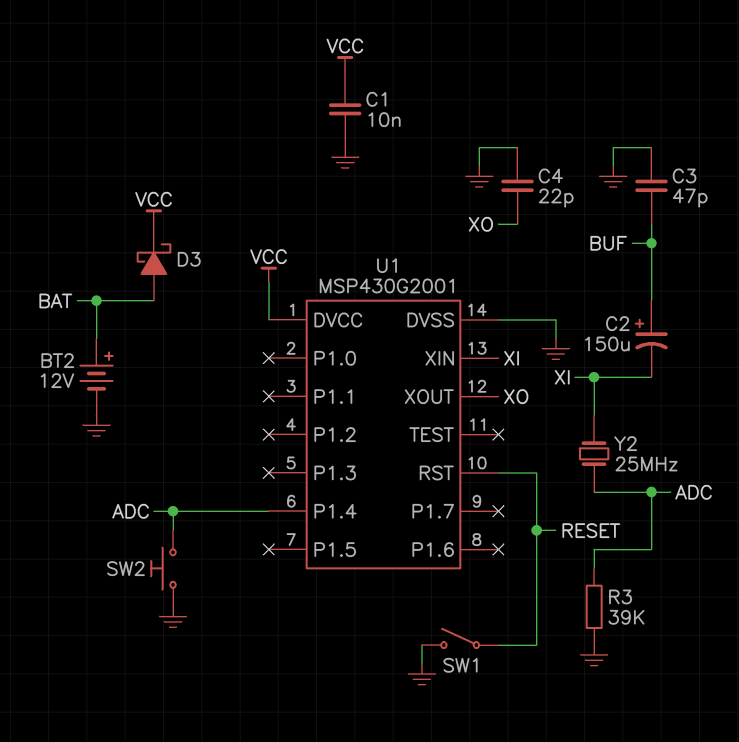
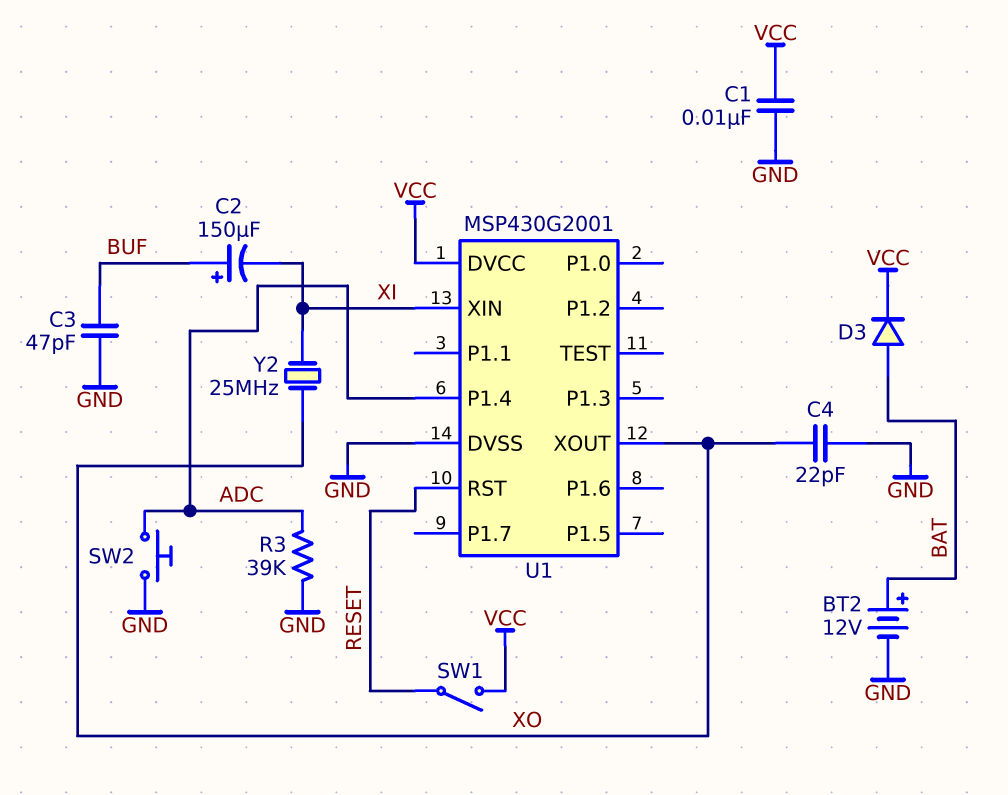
D3: schottky (A BAT, K VCC) -> diode (A BAT, K VCC)
SW1: switch (GND, RESET) -> switch (RESET, VCC)
Y2: 25MHz (ADC, XI) -> 25MHz (XI, XO)

